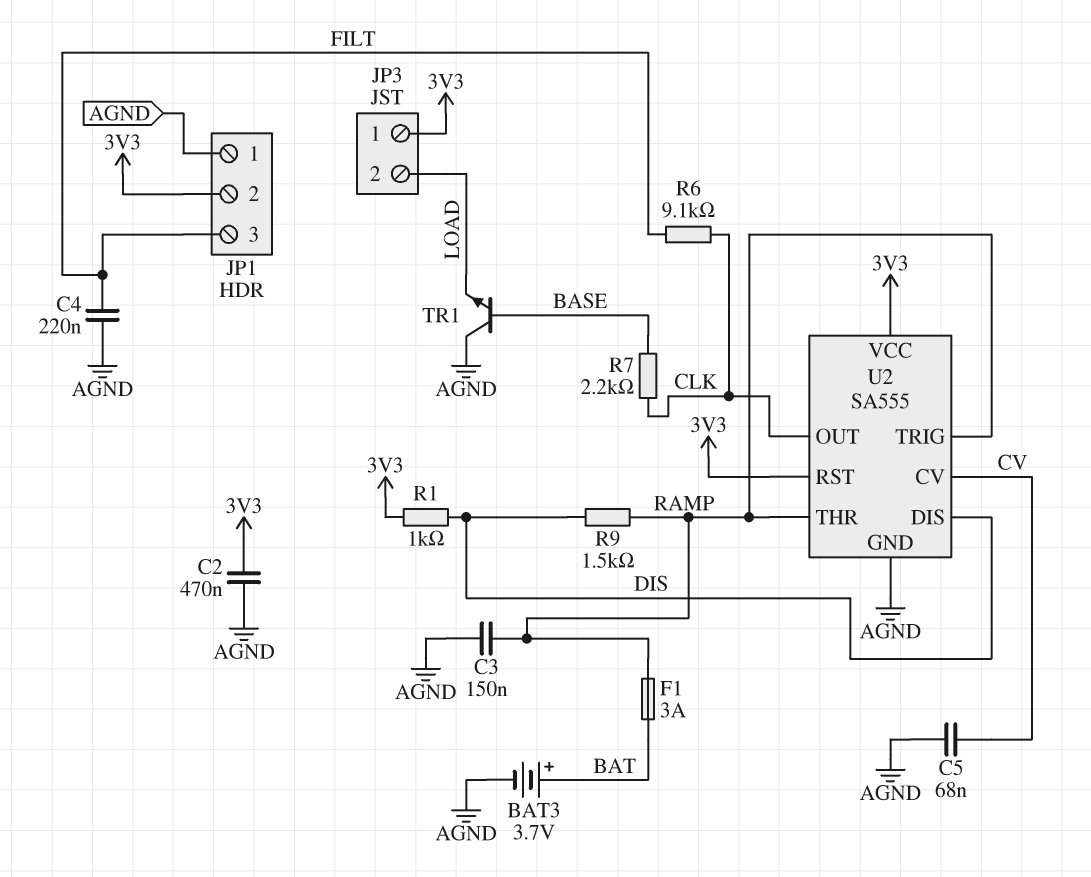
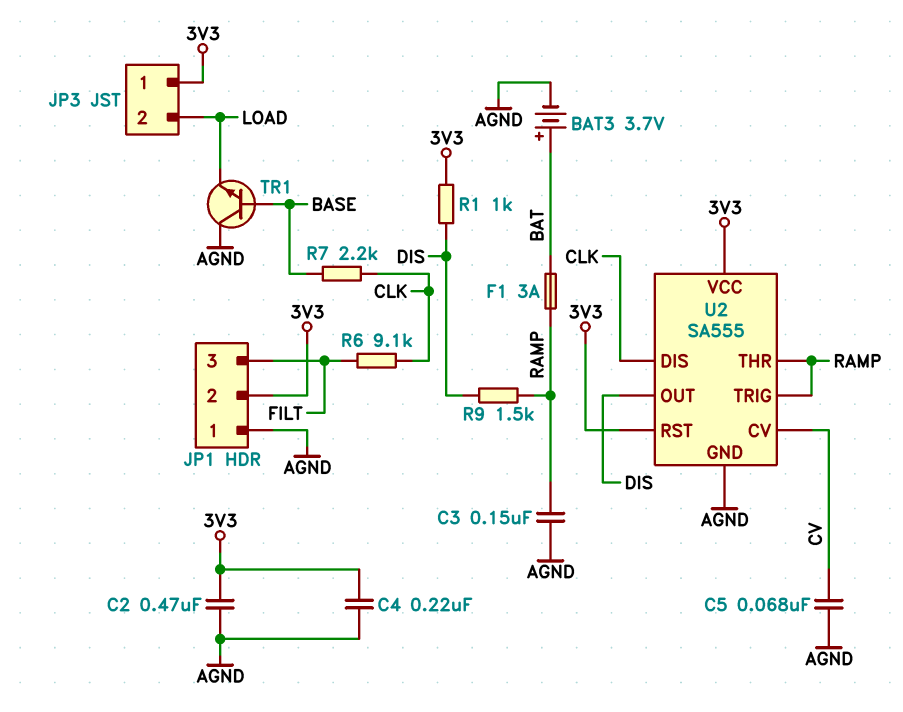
C4: 220nF (AGND, FILT) -> 220nF (3V3, AGND)
U2 pin DIS: DIS -> CLK
U2 pin OUT: CLK -> DIS

